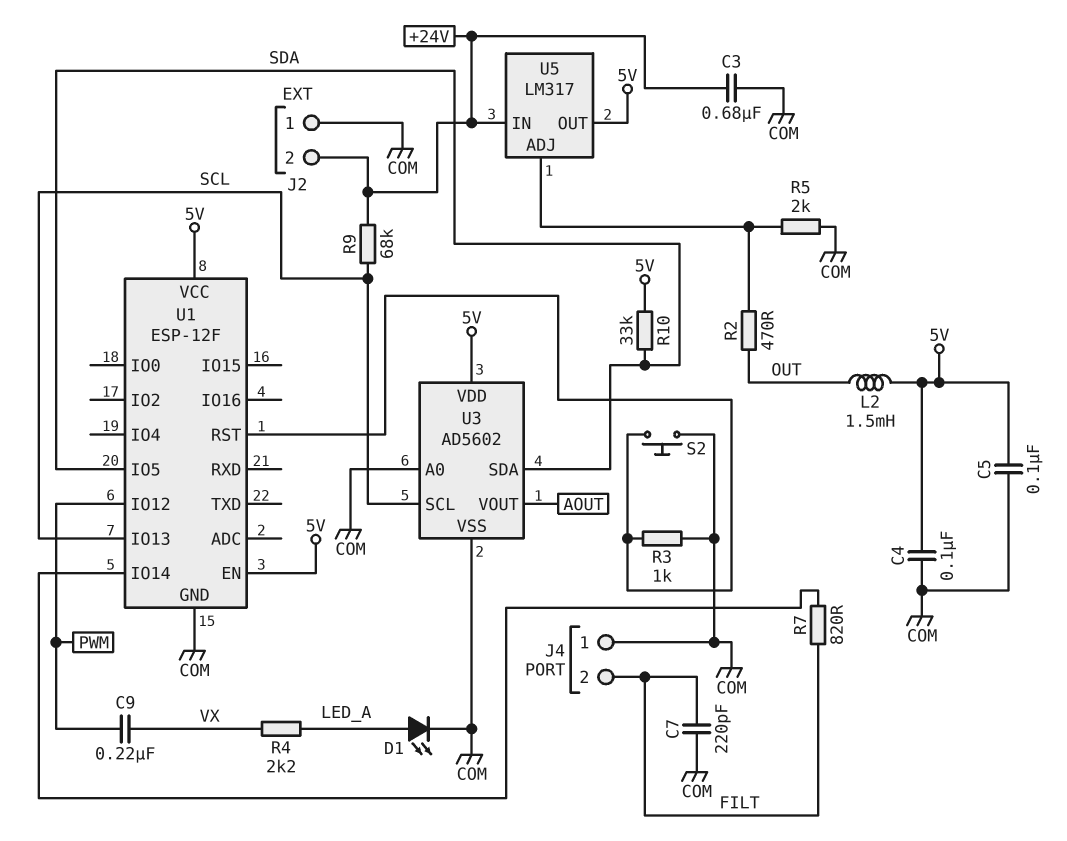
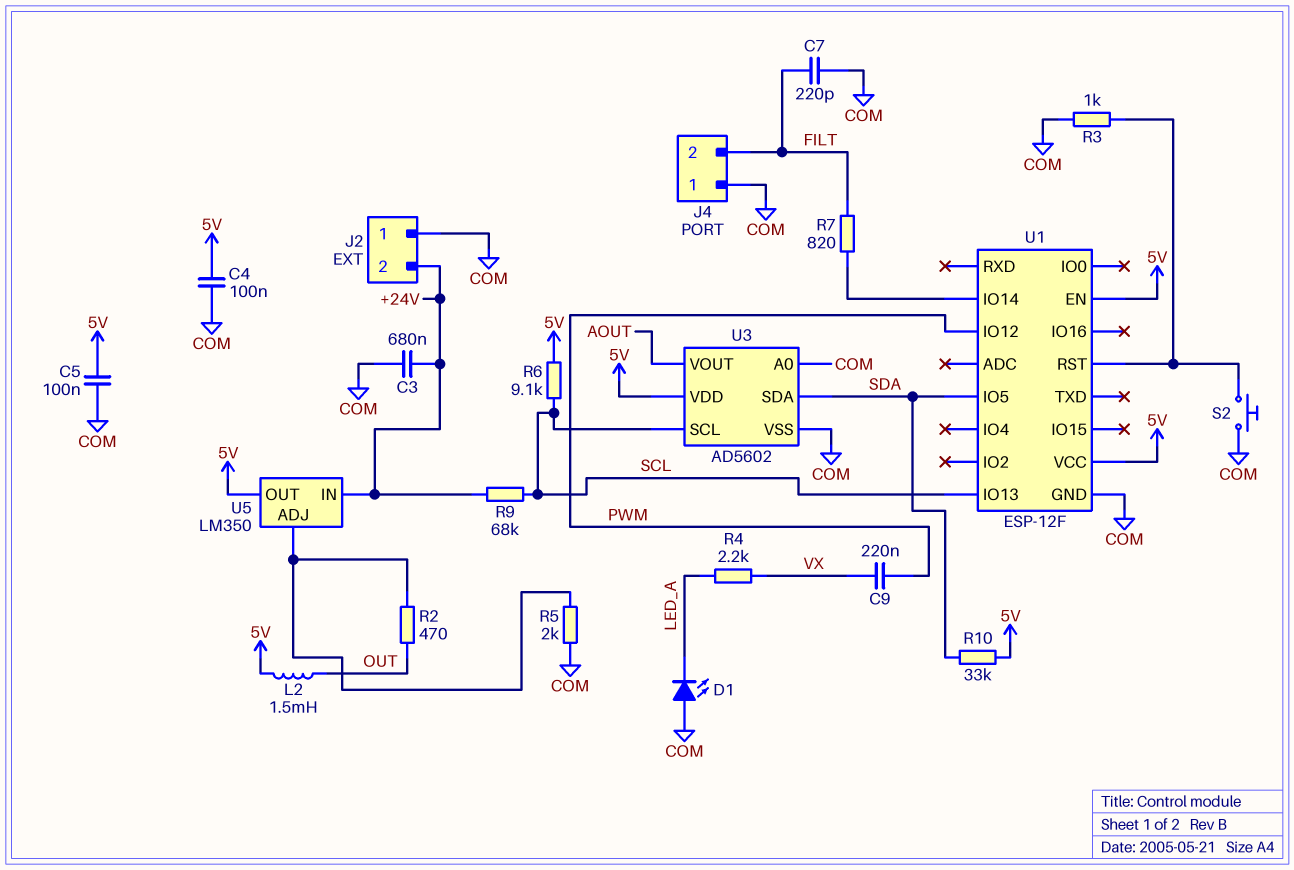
D1: LED (A LED_A, K COM) -> LED (A COM, K LED_A)
R6: none -> 9.1k (5V, SCL)
U5: LM317 -> LM350

